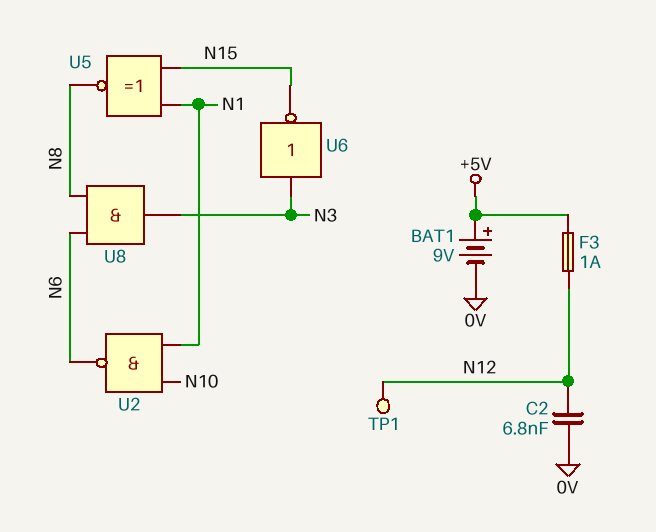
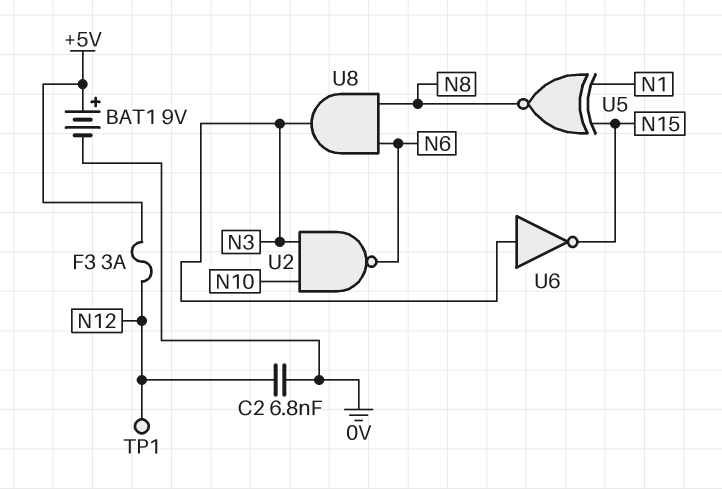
F3: 1A (+5V, N12) -> 3A (+5V, N12)
U2: NAND (in N1, in N10, out N6) -> NAND (in N3, in N10, out N6)

